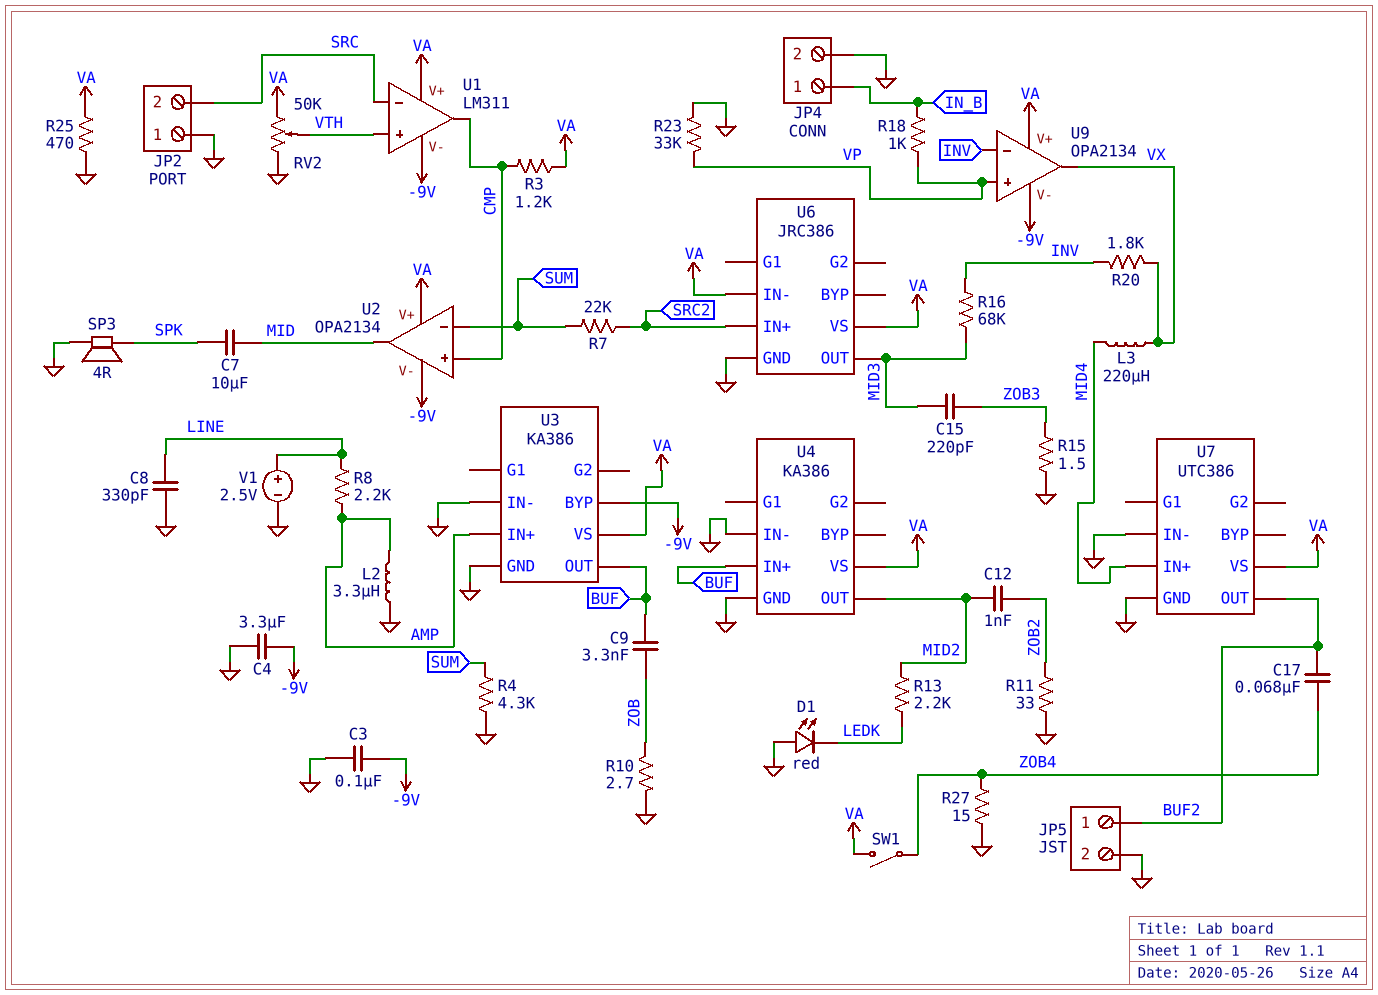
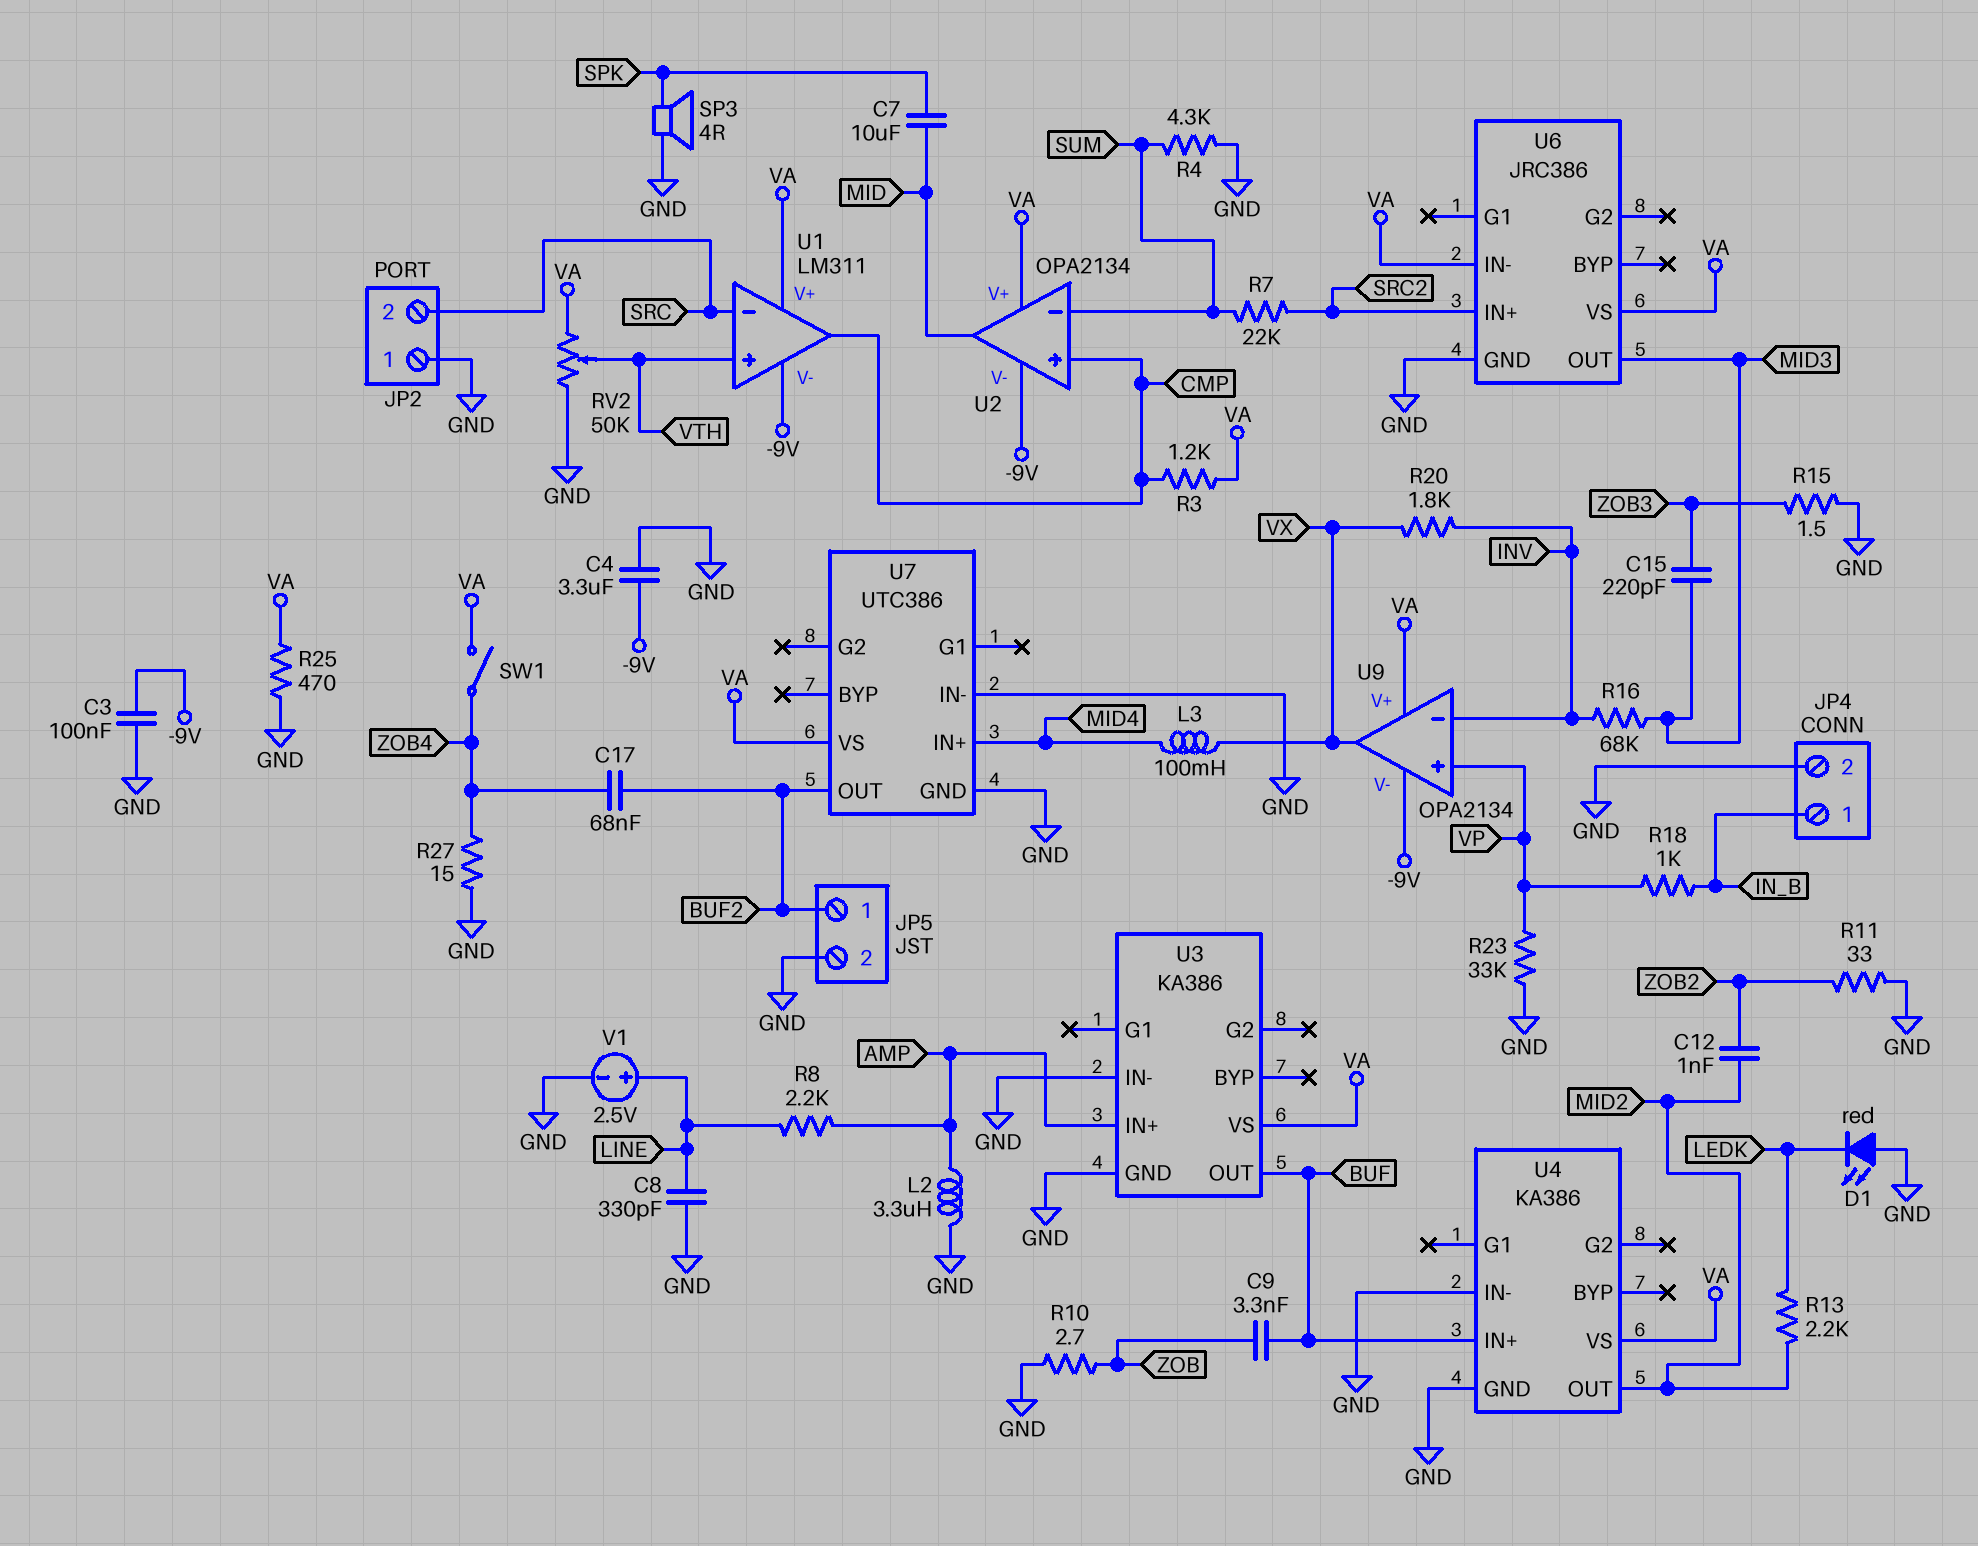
L3: 220uH (MID4, VX) -> 100mH (MID4, VX)
U3 pin BYP: -9V -> none

